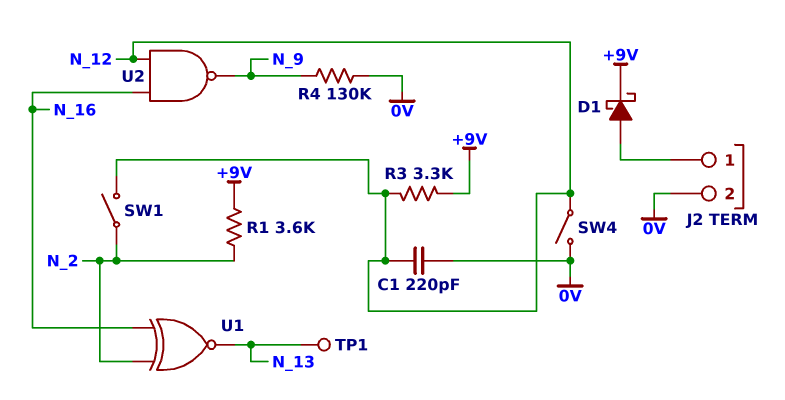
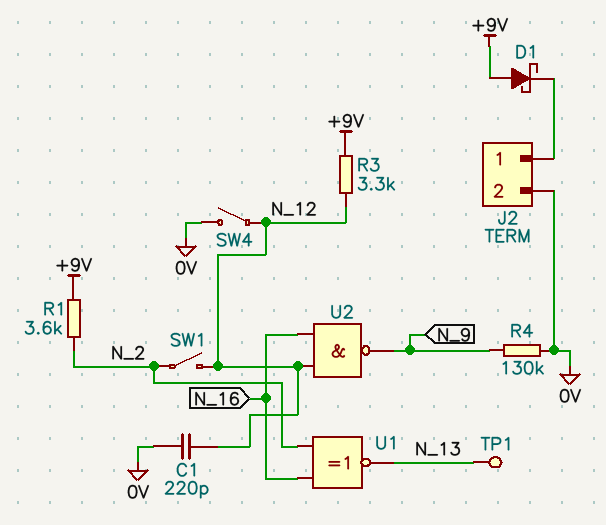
D1: schottky (A J2/1, K +9V) -> schottky (A +9V, K J2/1)

